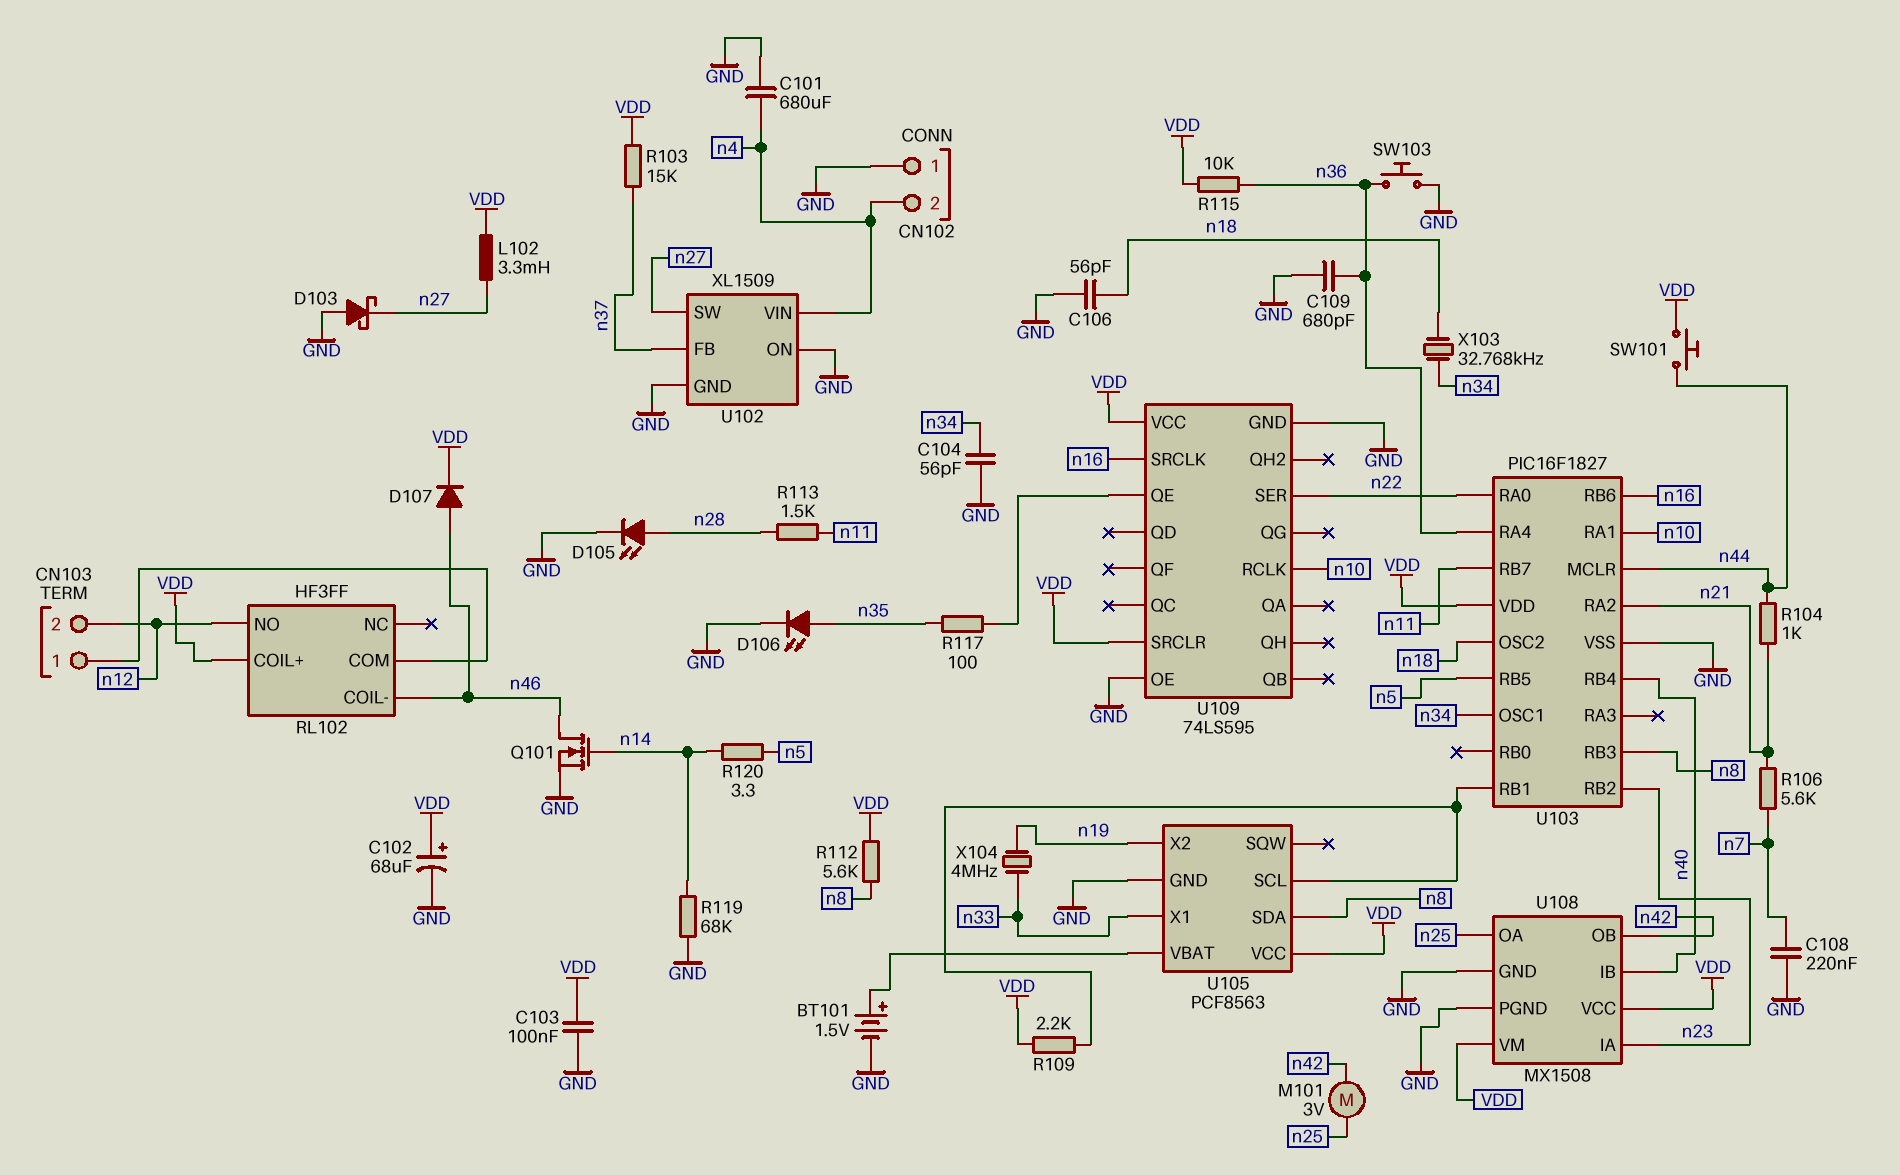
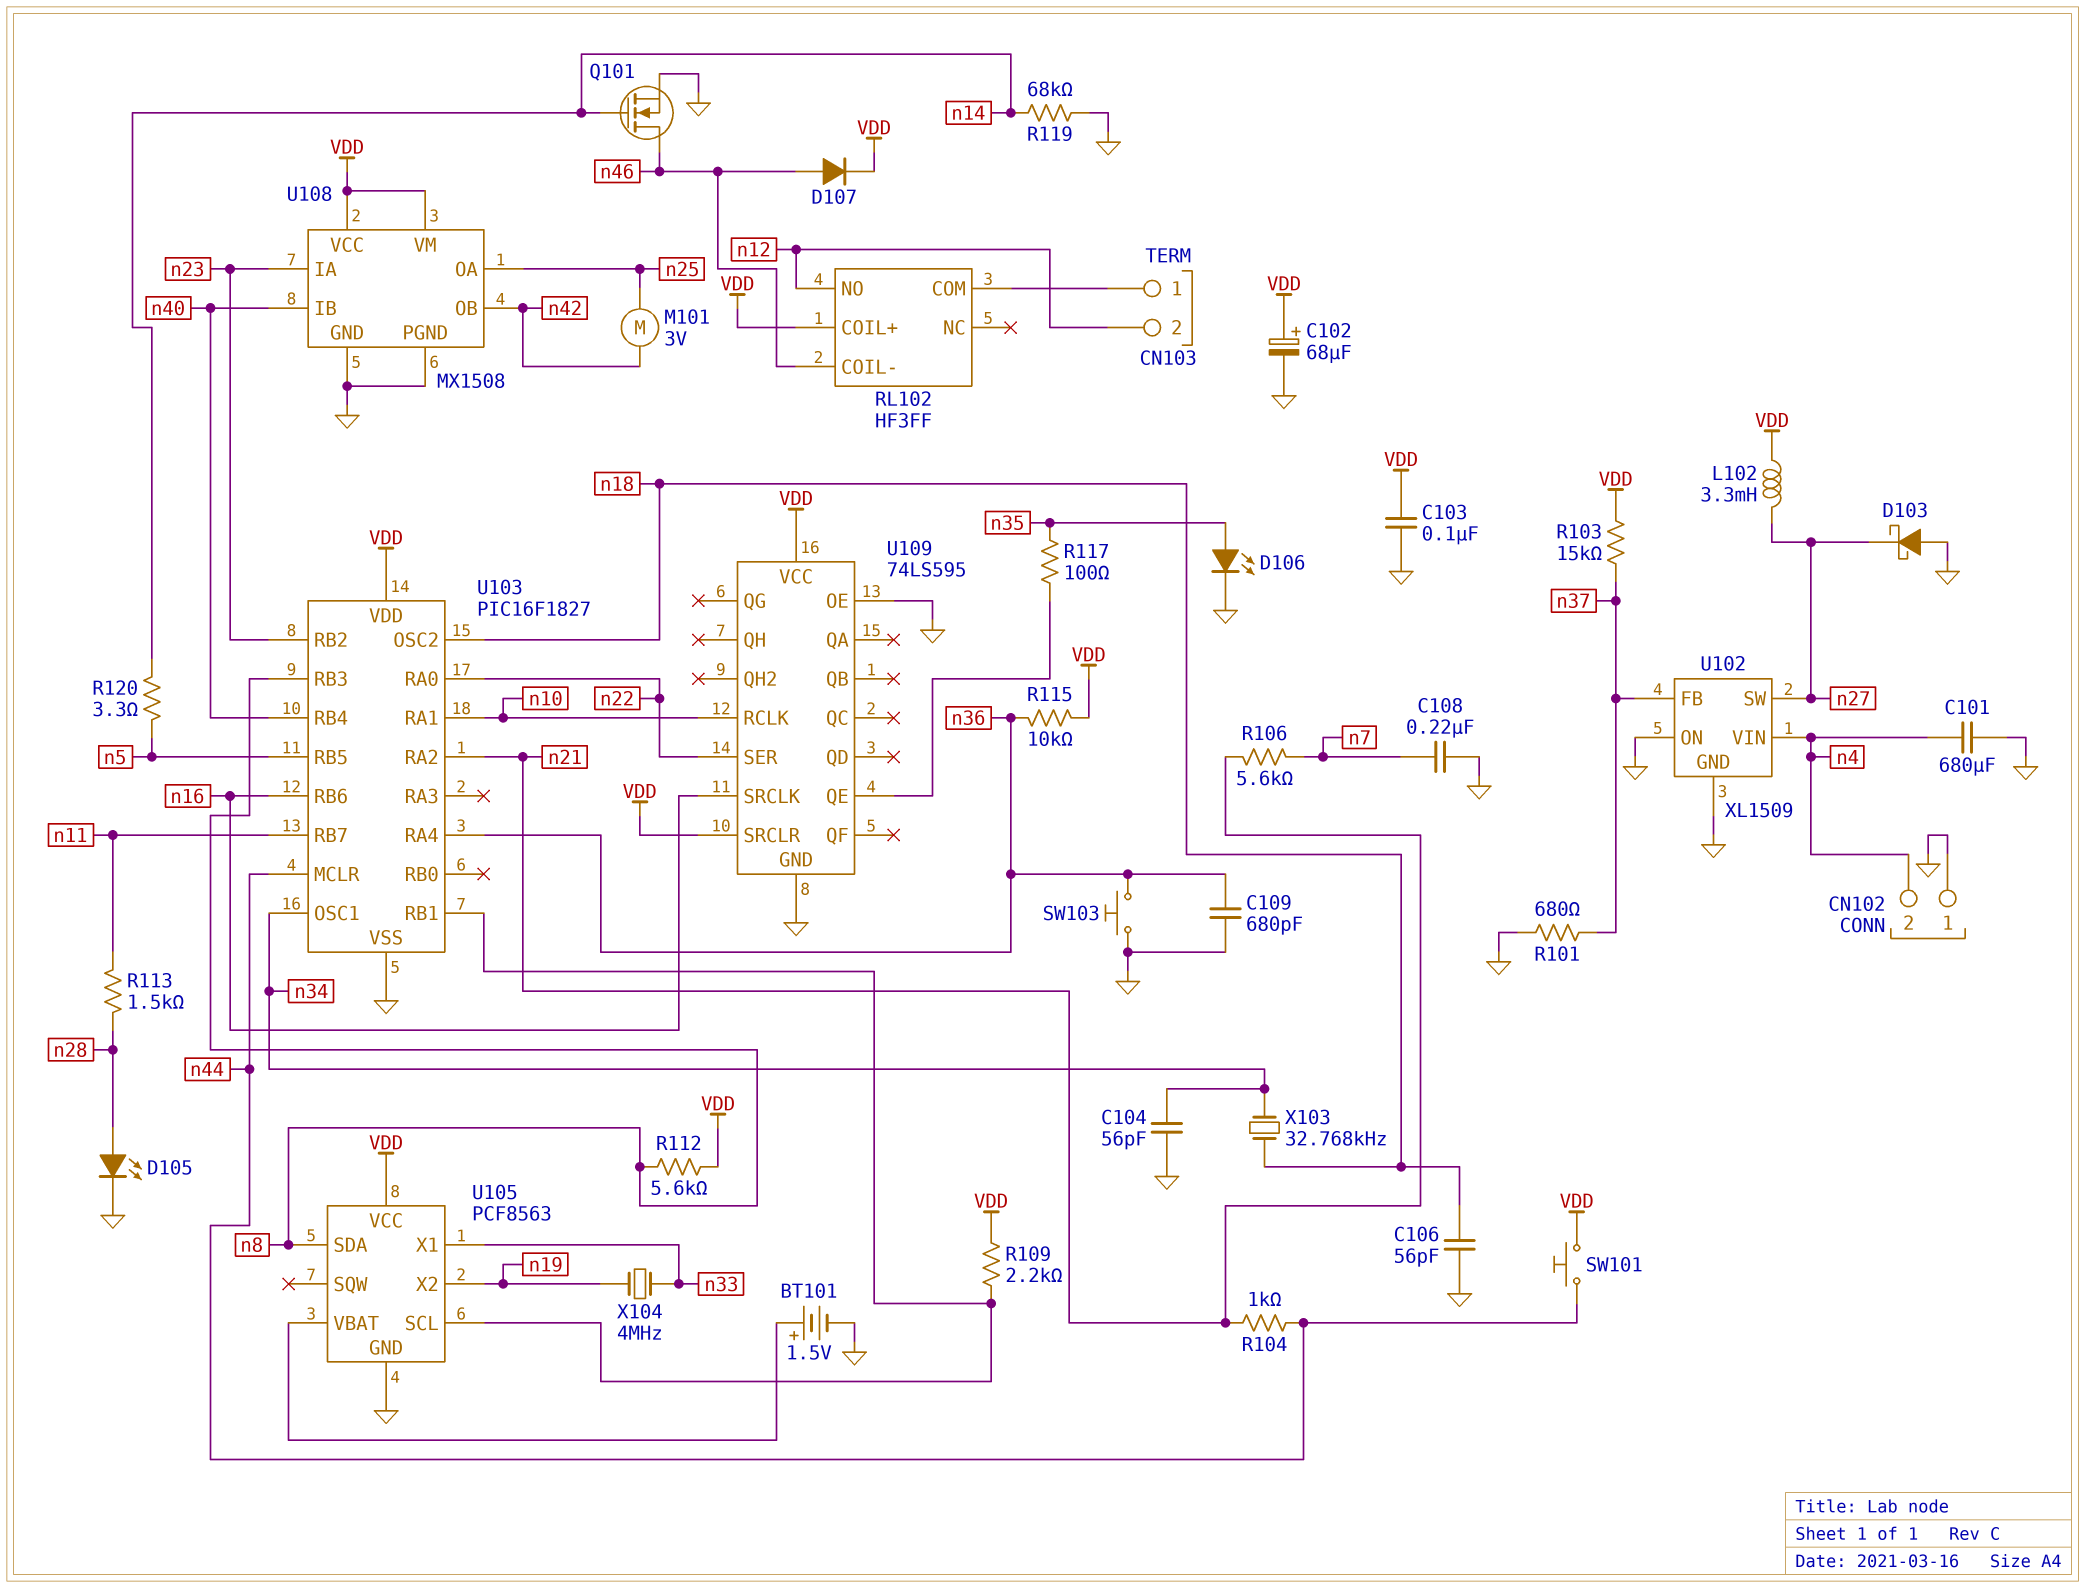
R101: none -> 680 (GND, n37)

